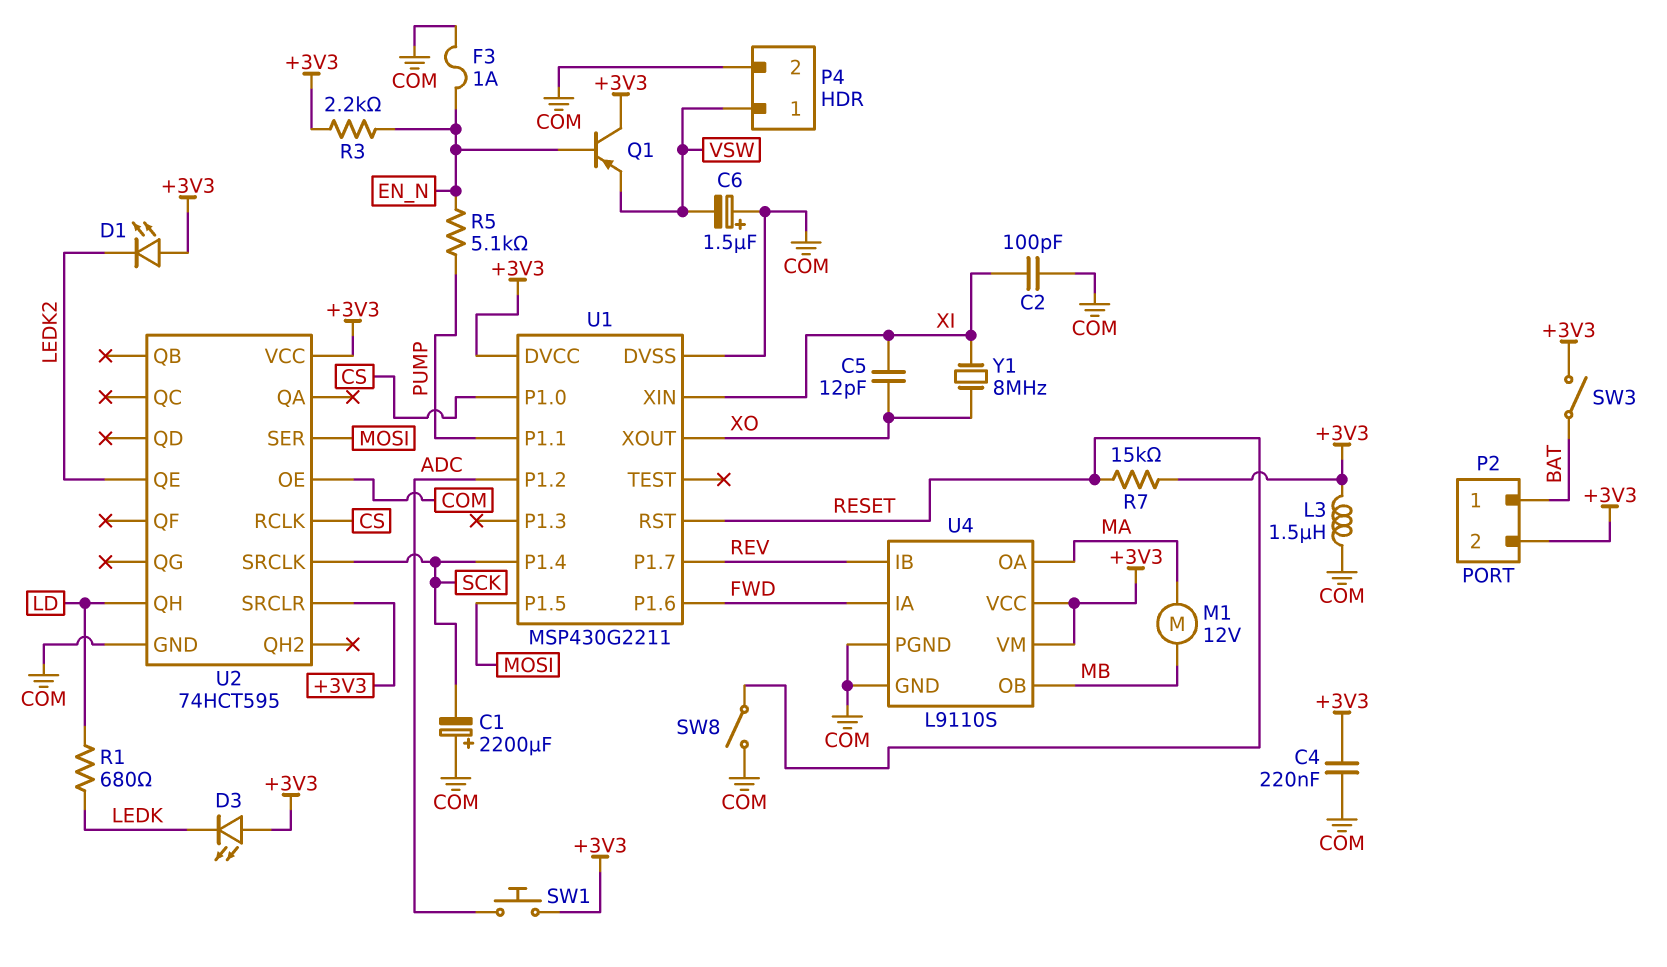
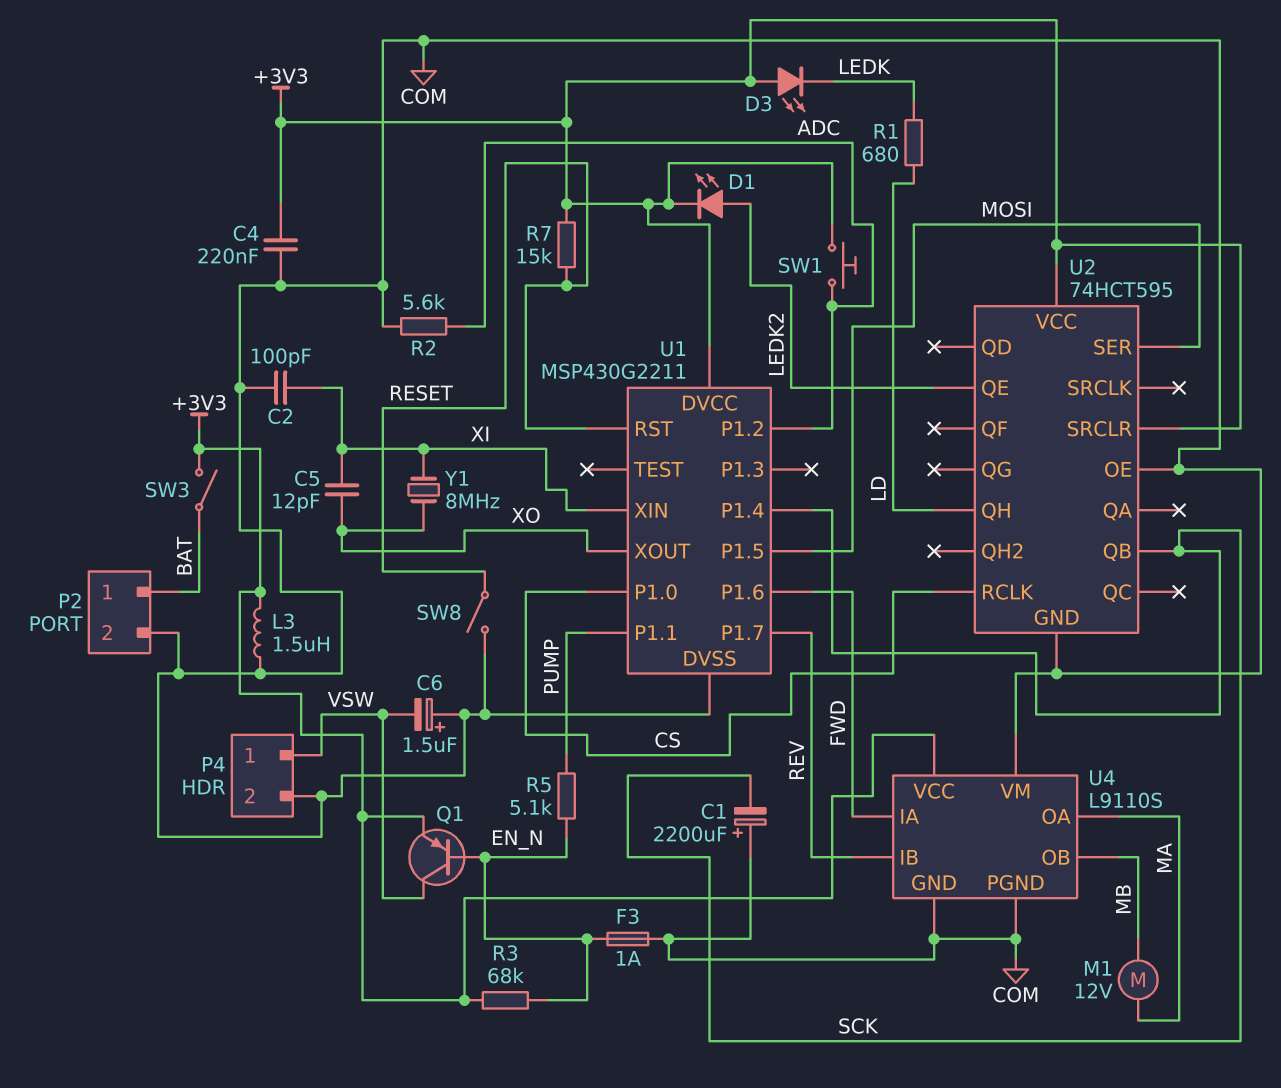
D1: LED (A +3V3, K LEDK2) -> LED (A LEDK2, K +3V3)
P2 pin 2: +3V3 -> COM
Q1: PNP (B EN_N, C +3V3, E VSW) -> PNP (B EN_N, C VSW, E +3V3)
R2: none -> 5.6k (ADC, COM)
R3: 2.2k (+3V3, EN_N) -> 68k (+3V3, EN_N)
U2 pin QB: none -> SCK
U2 pin SRCLK: SCK -> none
U4 pin VM: +3V3 -> COM

